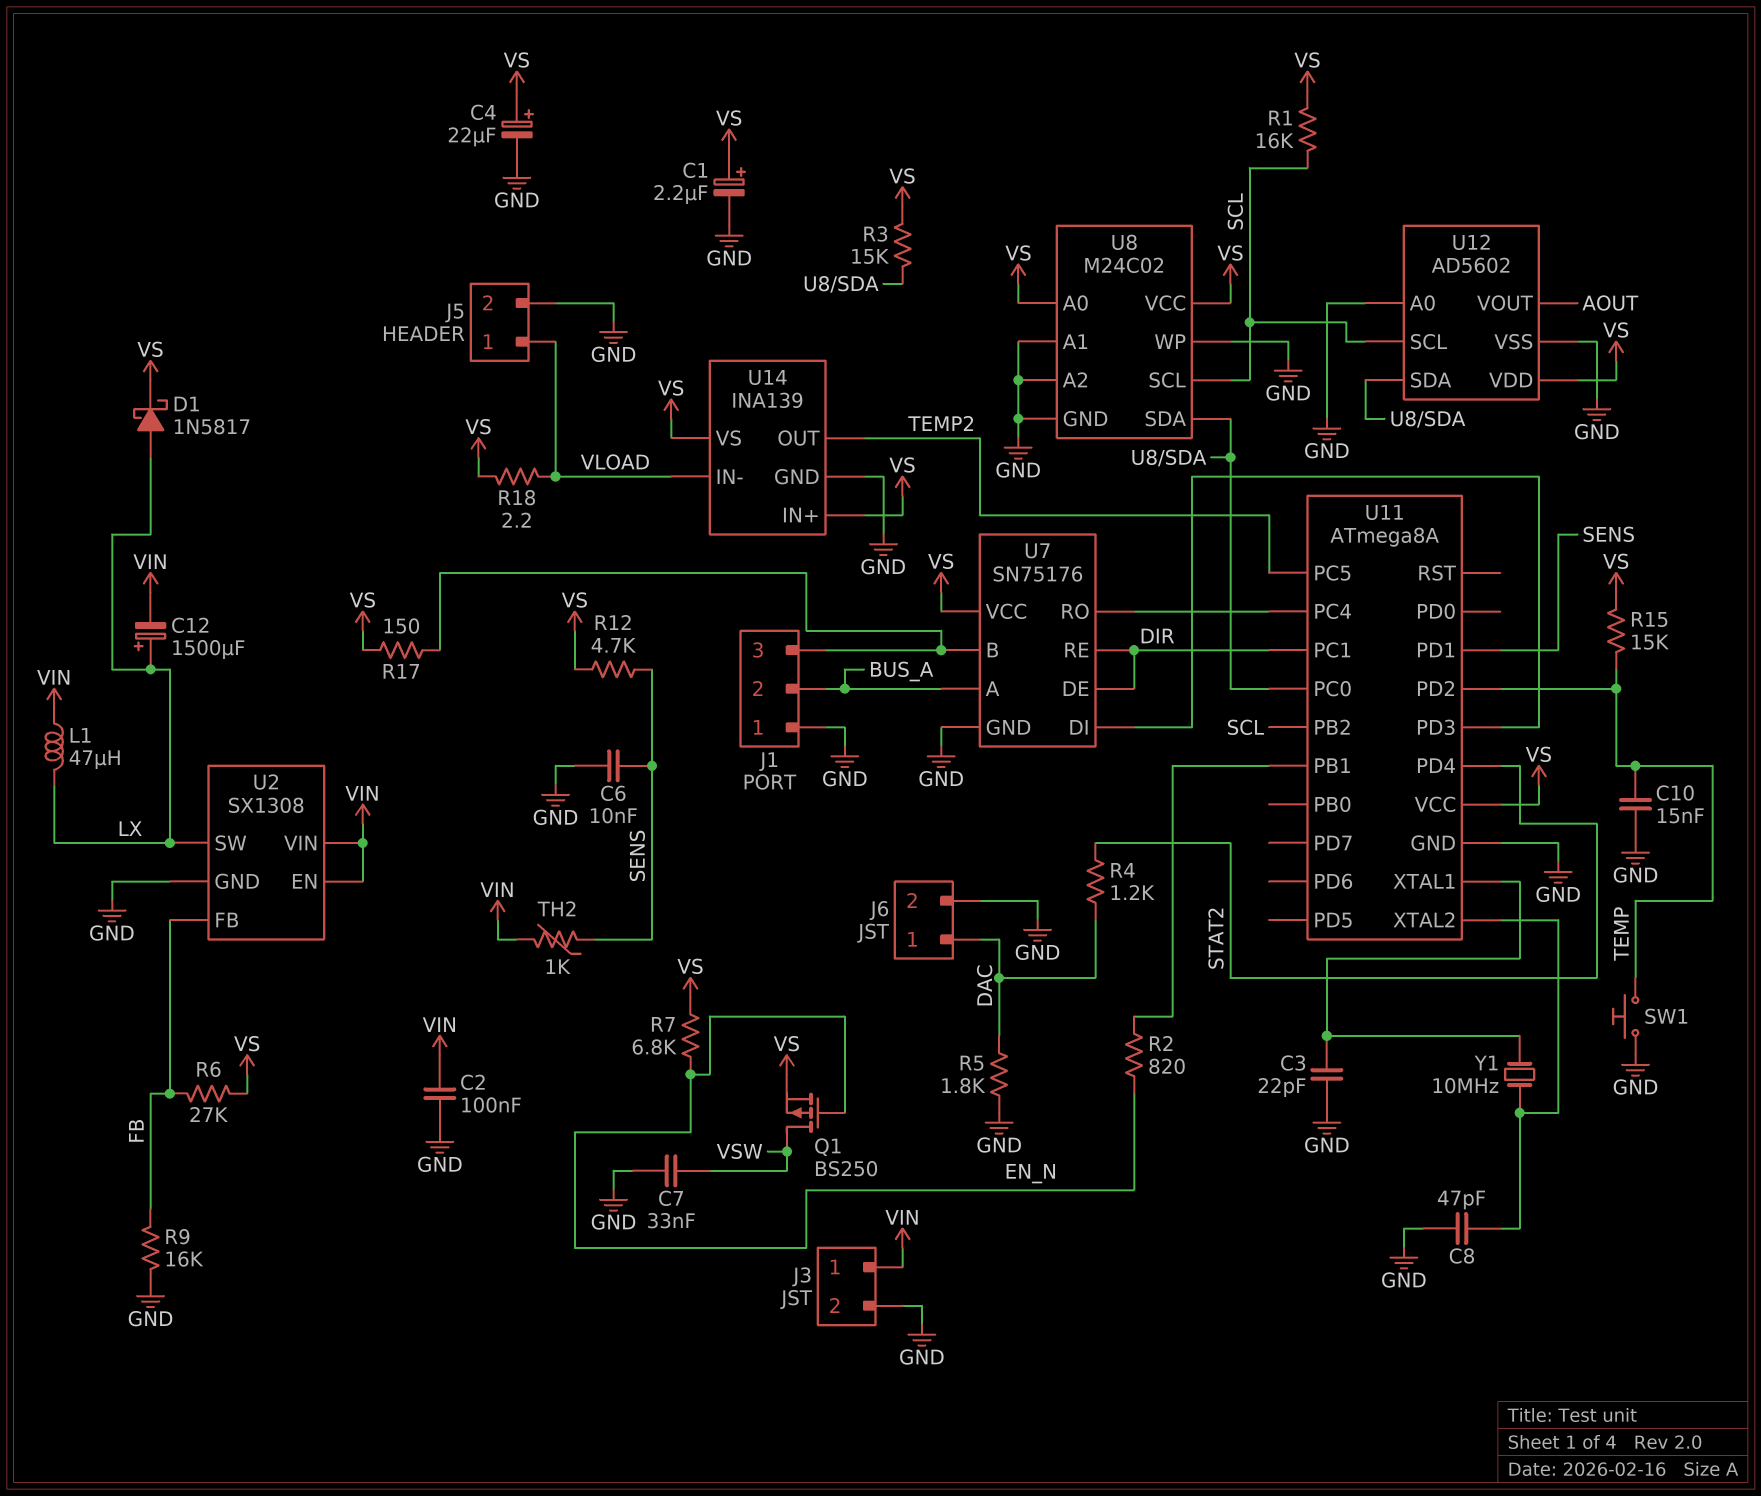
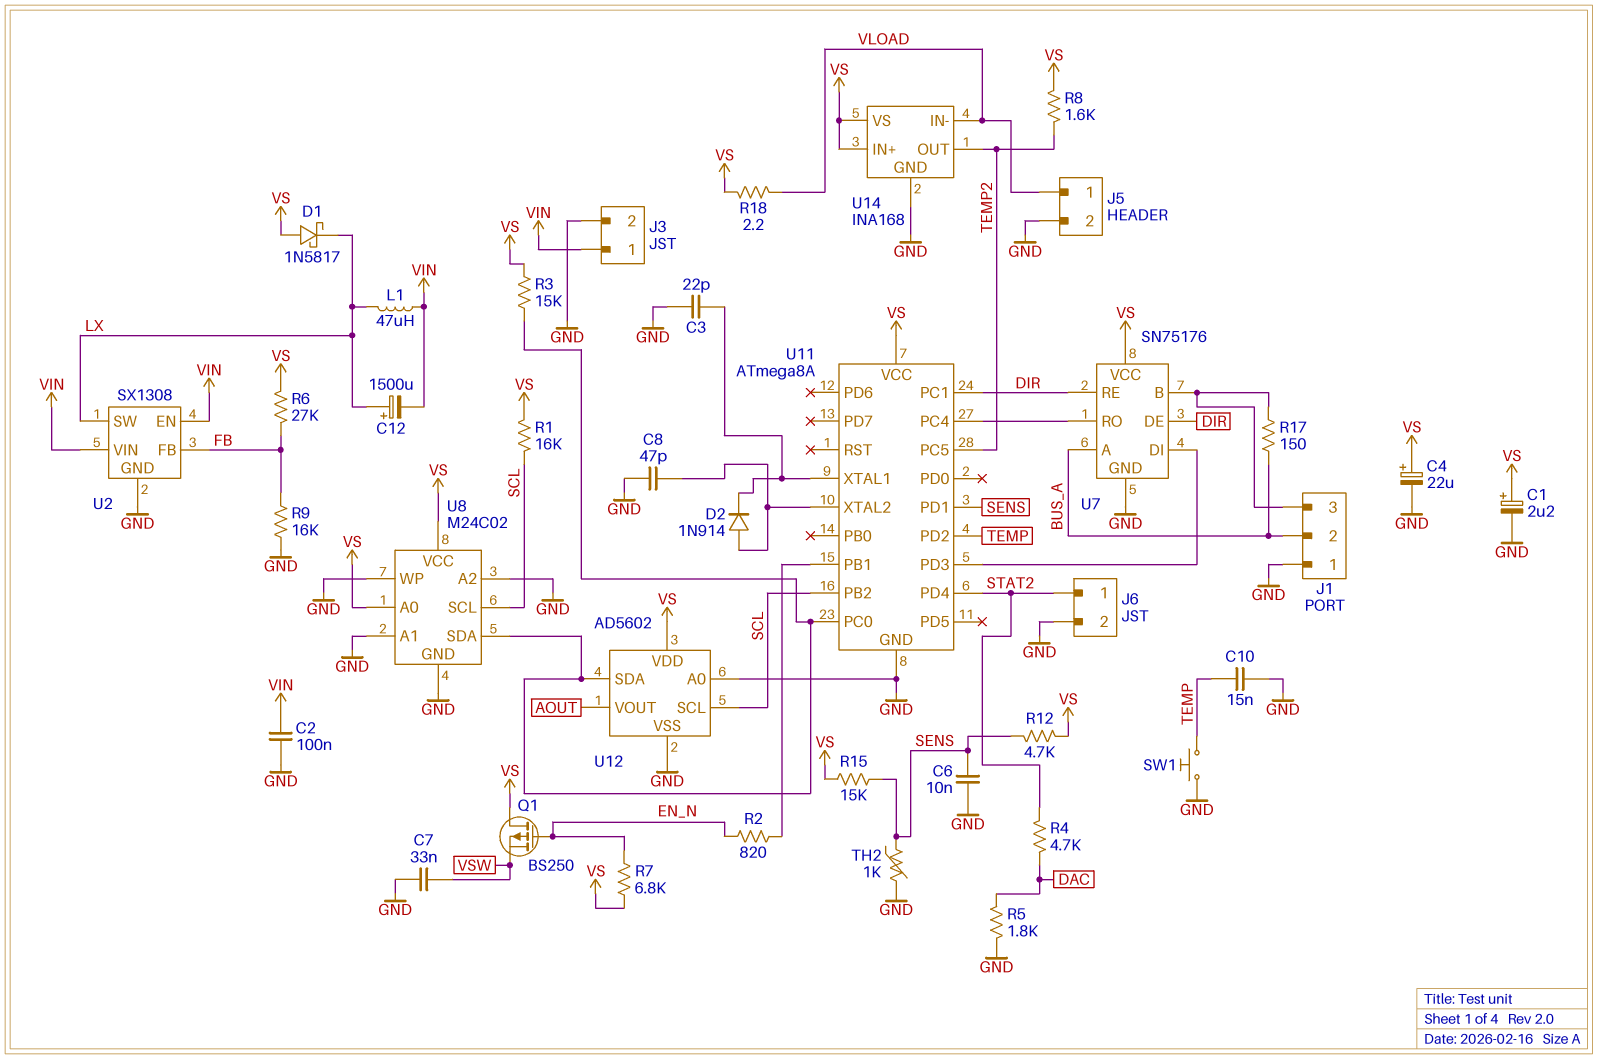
D1: schottky 1N5817 (A LX, K VS) -> schottky 1N5817 (A VS, K LX)
D2: none -> diode 1N914 (A U11/XTAL2, K U11/XTAL1)
J6 pin 1: DAC -> STAT2
Q1: PMOS BS250 (G EN_N, D VSW, S VS) -> PMOS BS250 (G EN_N, D VS, S VSW)
R4: 1.2k (DAC, STAT2) -> 4.7k (DAC, STAT2)
R8: none -> 1.6k (TEMP2, VS)
R15: 15k (TEMP, VS) -> 15k (SENS, VS)
R17: 150 (J1/3, VS) -> 150 (BUS_A, J1/3)
TH2: 1k (SENS, VIN) -> 1k (GND, SENS)
U14: INA139 -> INA168
Y1: 10MHz (U11/XTAL1, U11/XTAL2) -> none

